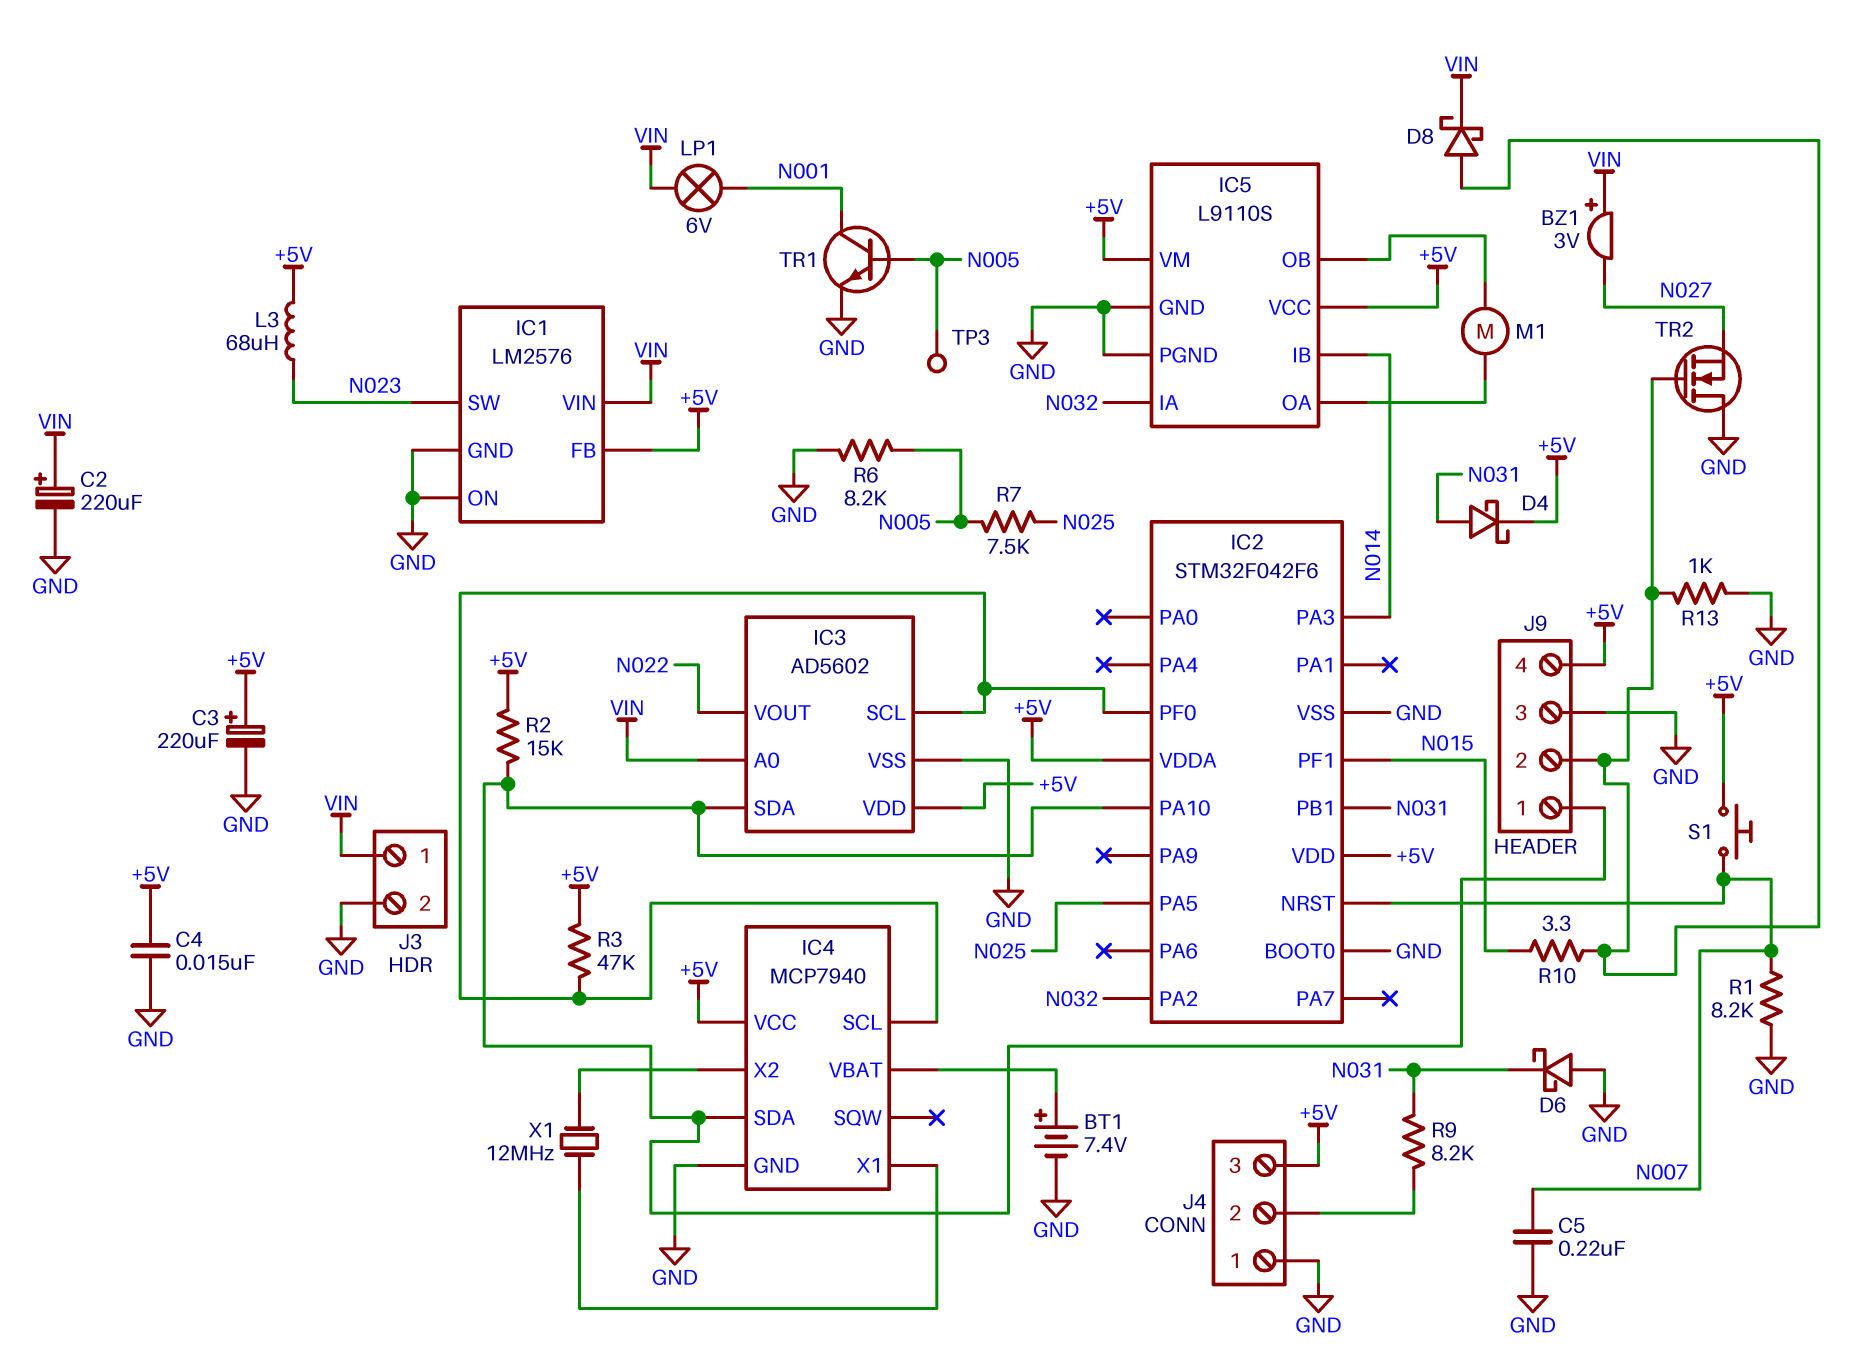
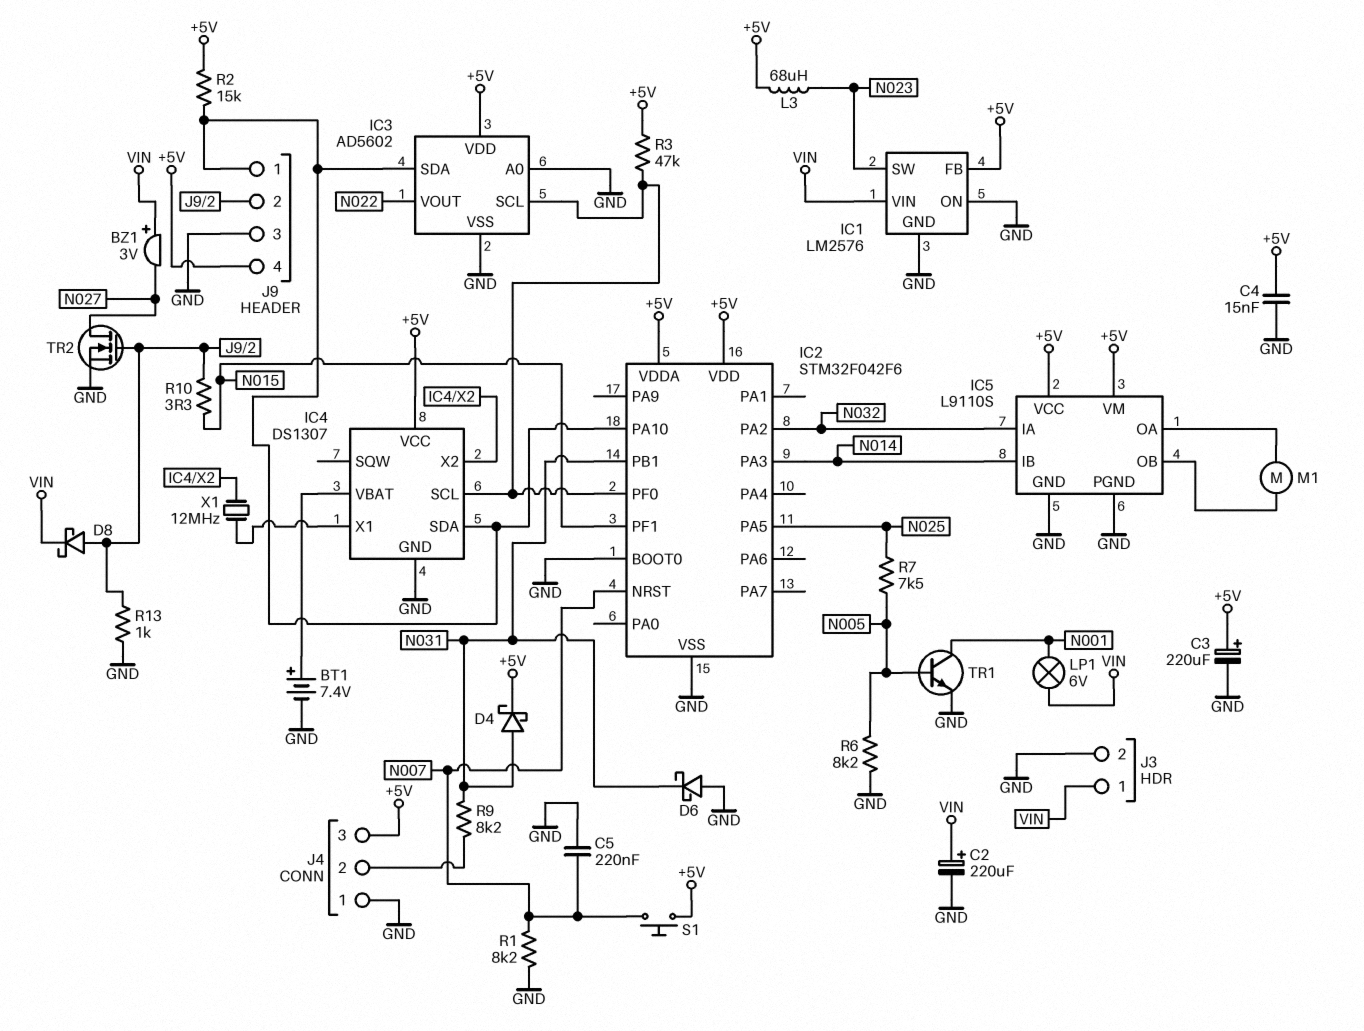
IC3 pin A0: VIN -> GND
IC4: MCP7940 -> DS1307
TP3: test point (N005) -> none
TR2: NMOS (G J9/2, D GND, S N027) -> NMOS (G J9/2, D N027, S GND)

